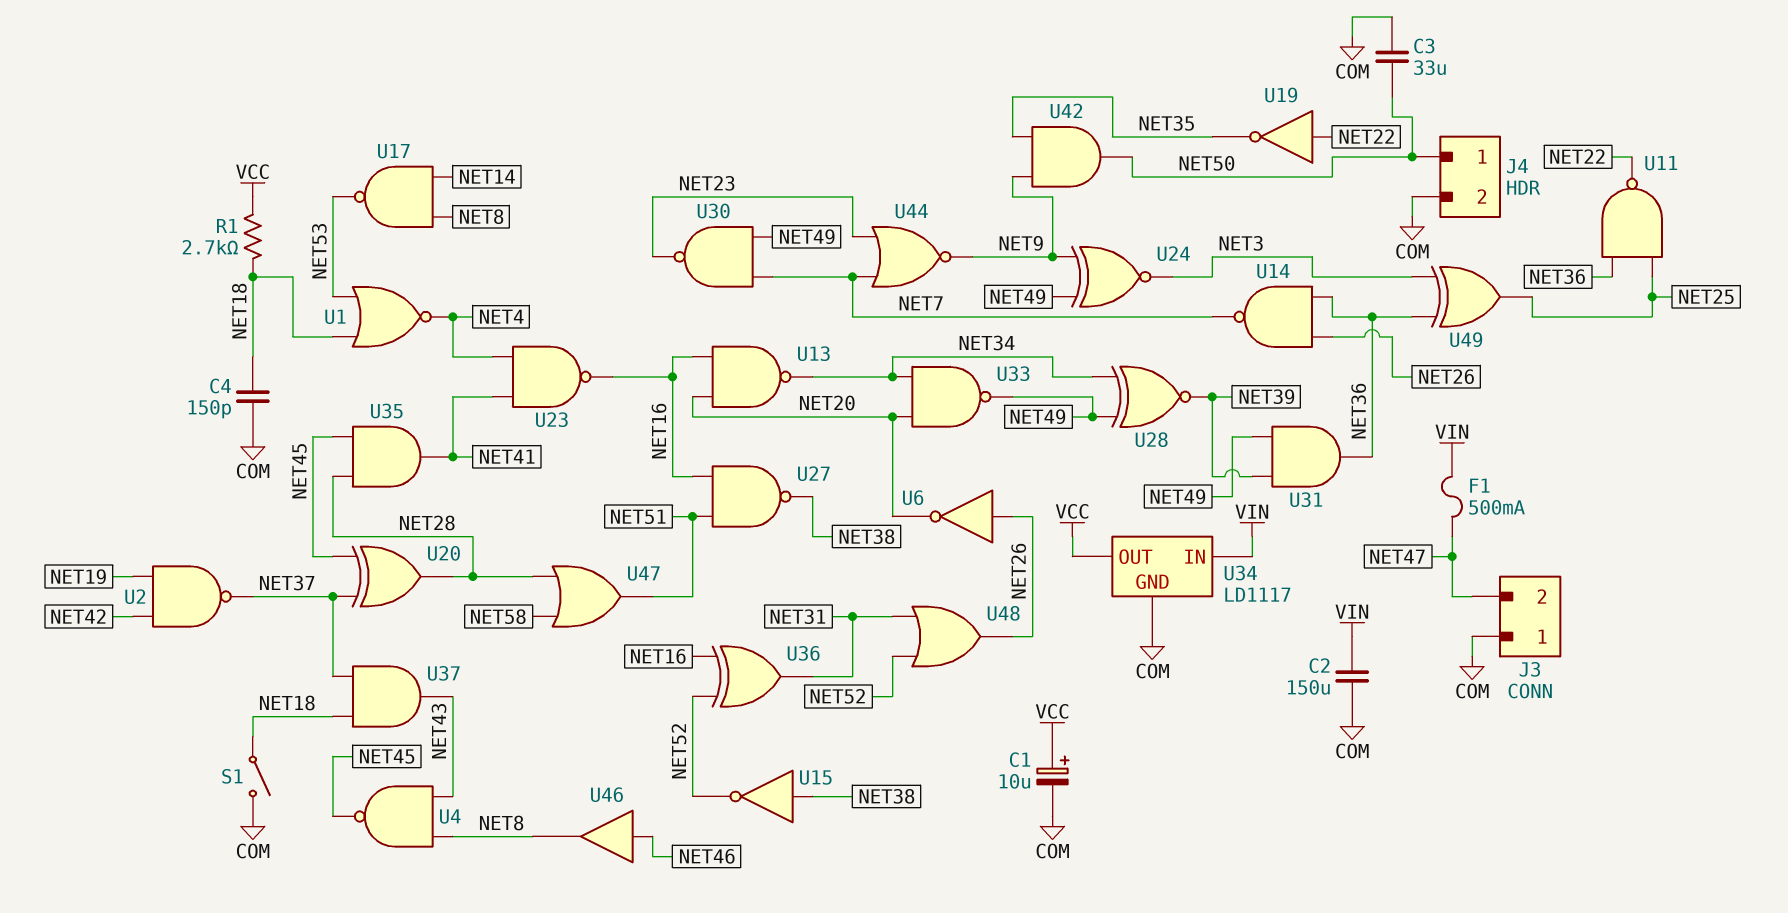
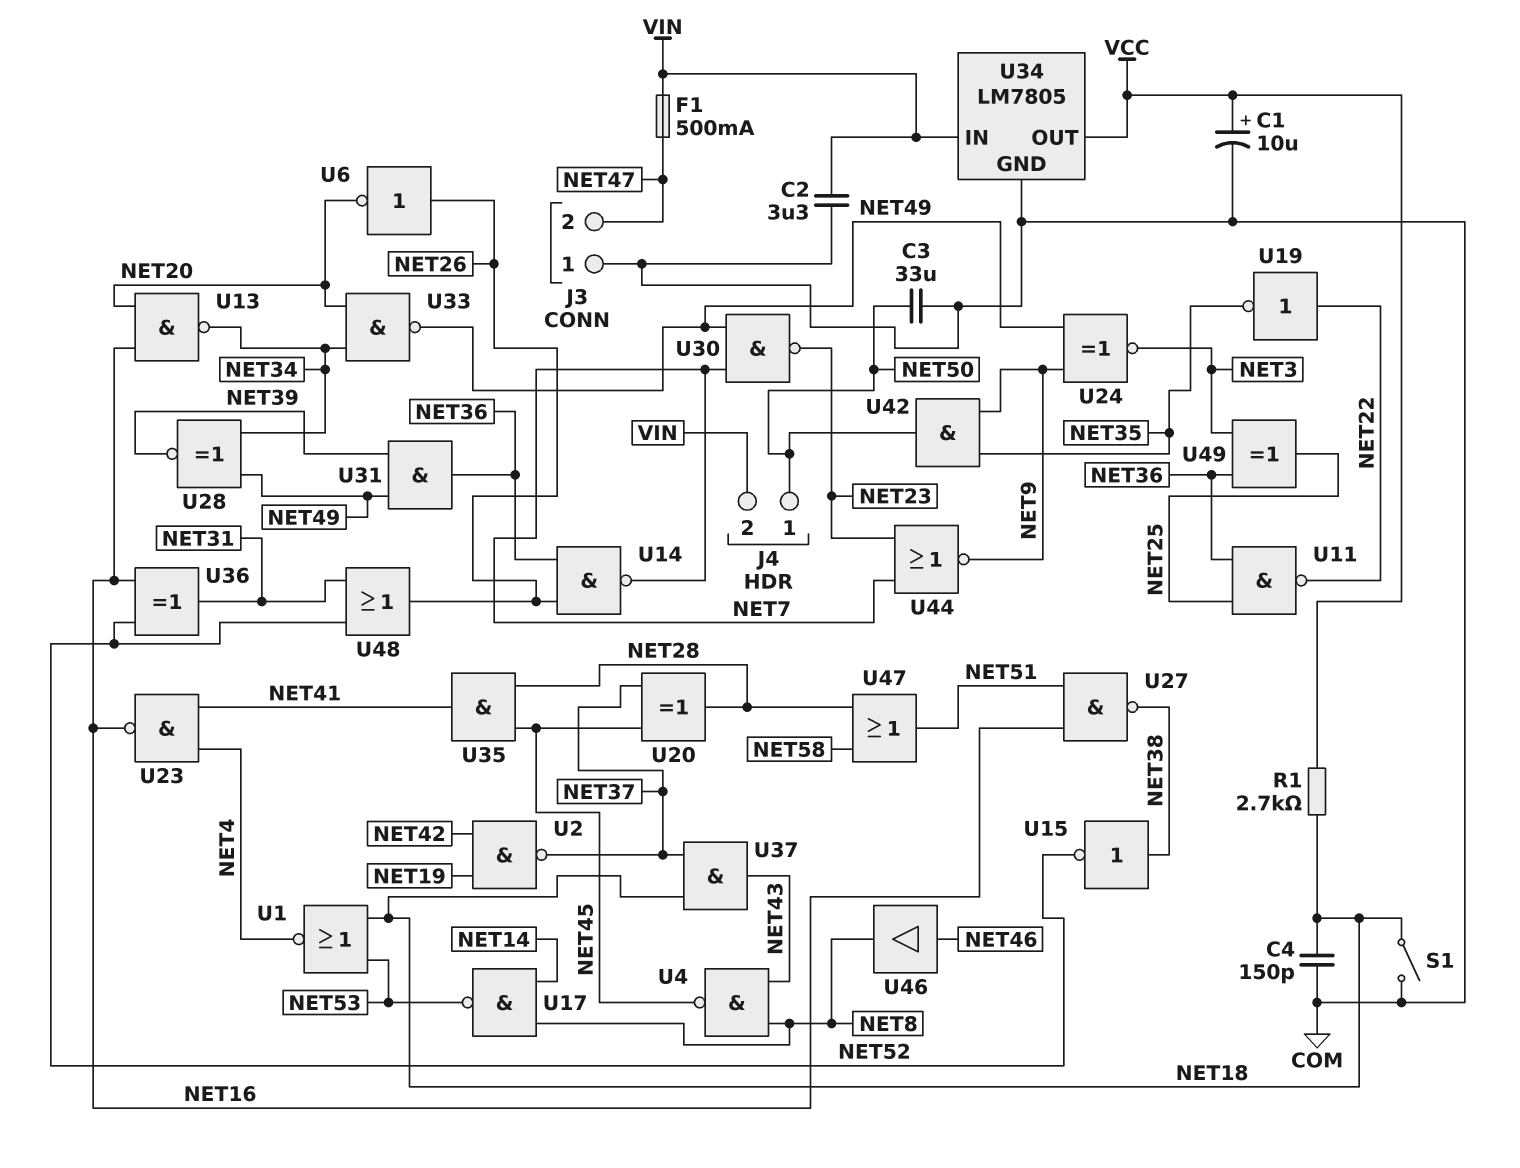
C2: 150uF (COM, VIN) -> 3.3uF (COM, VIN)
J4 pin 2: COM -> VIN
U34: LD1117 -> LM7805

